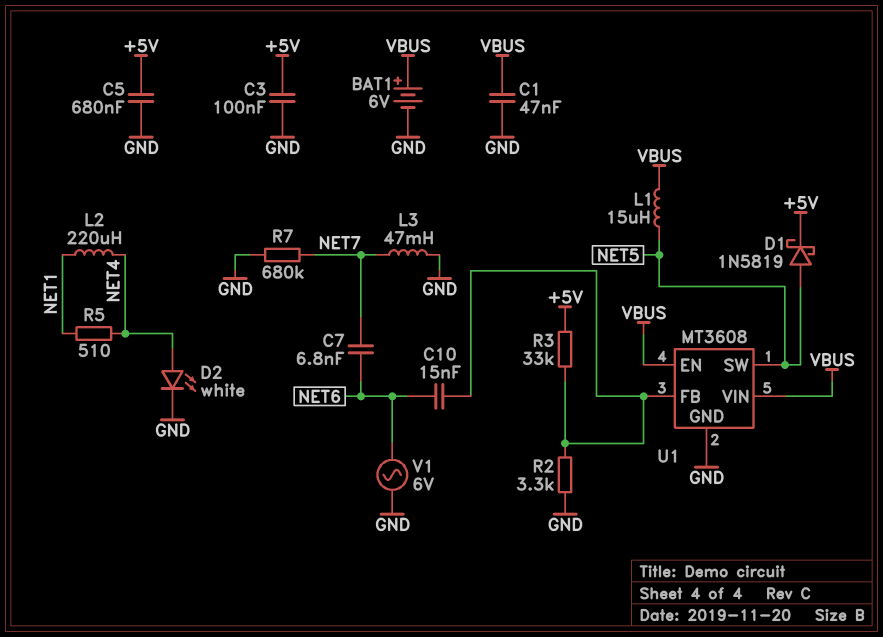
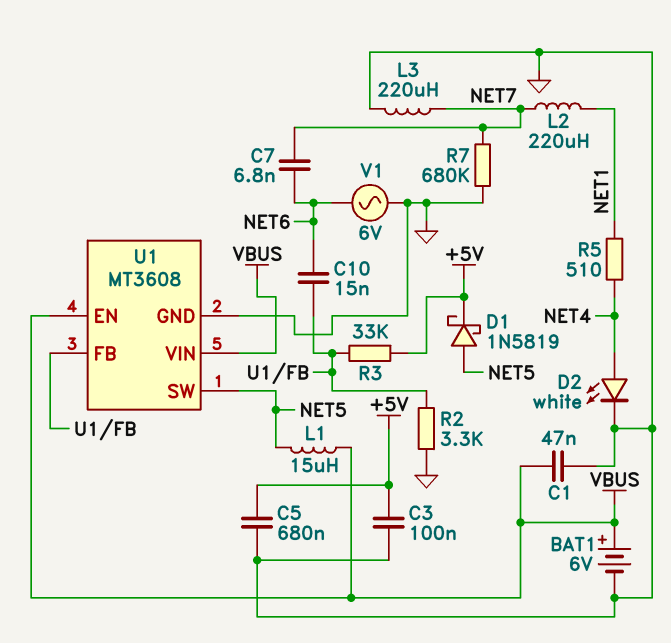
L2: 220uH (NET1, NET4) -> 220uH (NET1, NET7)
L3: 47mH (GND, NET7) -> 220uH (GND, NET7)

